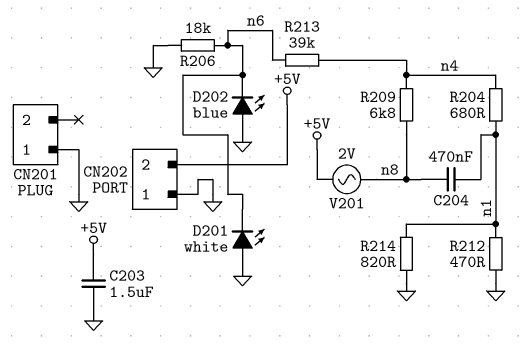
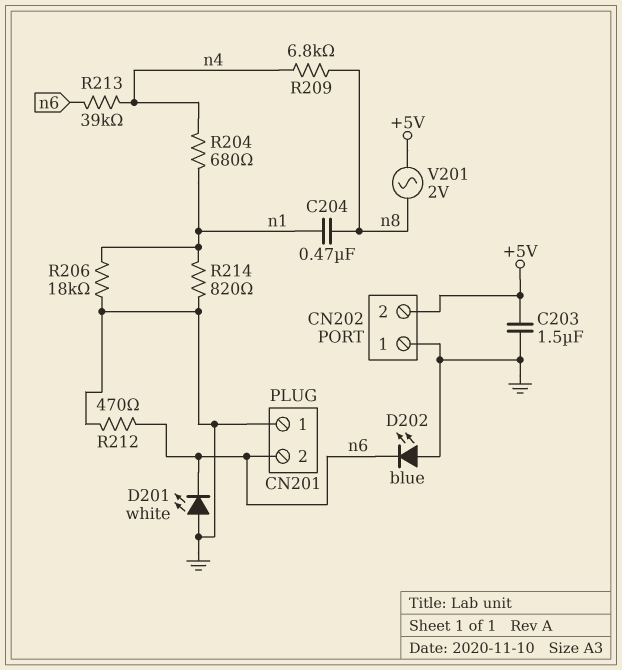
CN201 pin 2: none -> n6
R206: 18k (GND, n6) -> 18k (GND, n1)
R212: 470 (GND, n1) -> 470 (GND, n6)

